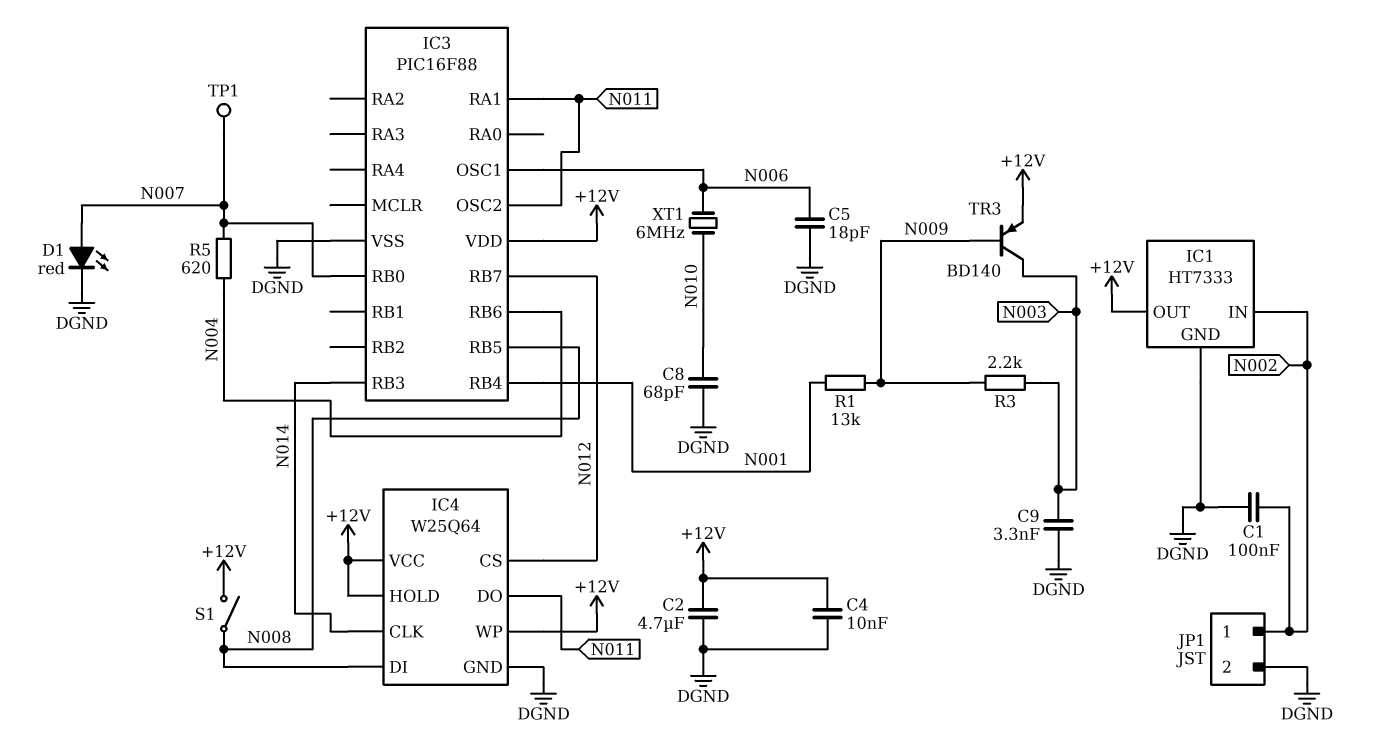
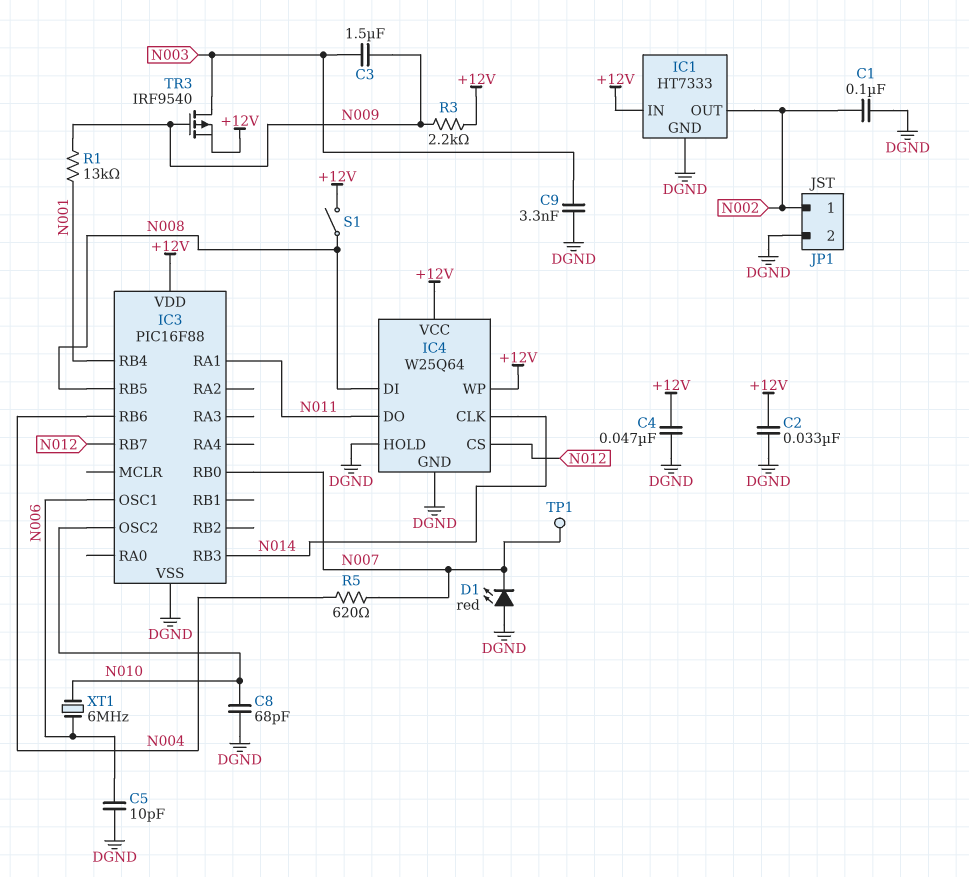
C2: 4.7uF (+12V, DGND) -> 33nF (+12V, DGND)
C3: none -> 1.5uF (N003, N009)
C4: 10nF (+12V, DGND) -> 47nF (+12V, DGND)
C5: 18pF (DGND, N006) -> 10pF (DGND, N006)
D1: LED red (A N007, K DGND) -> LED red (A DGND, K N007)
IC1 pin IN: N002 -> +12V
IC1 pin OUT: +12V -> N002
IC3 pin OSC2: N011 -> N010
IC4 pin HOLD: +12V -> DGND
R3: 2.2k (N003, N009) -> 2.2k (+12V, N009)
TR3: PNP BD140 (B N009, C N003, E +12V) -> PMOS IRF9540 (G N009, D N003, S +12V)

